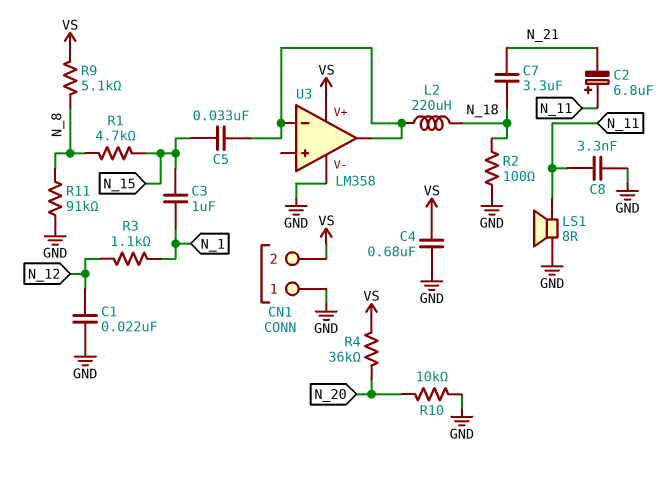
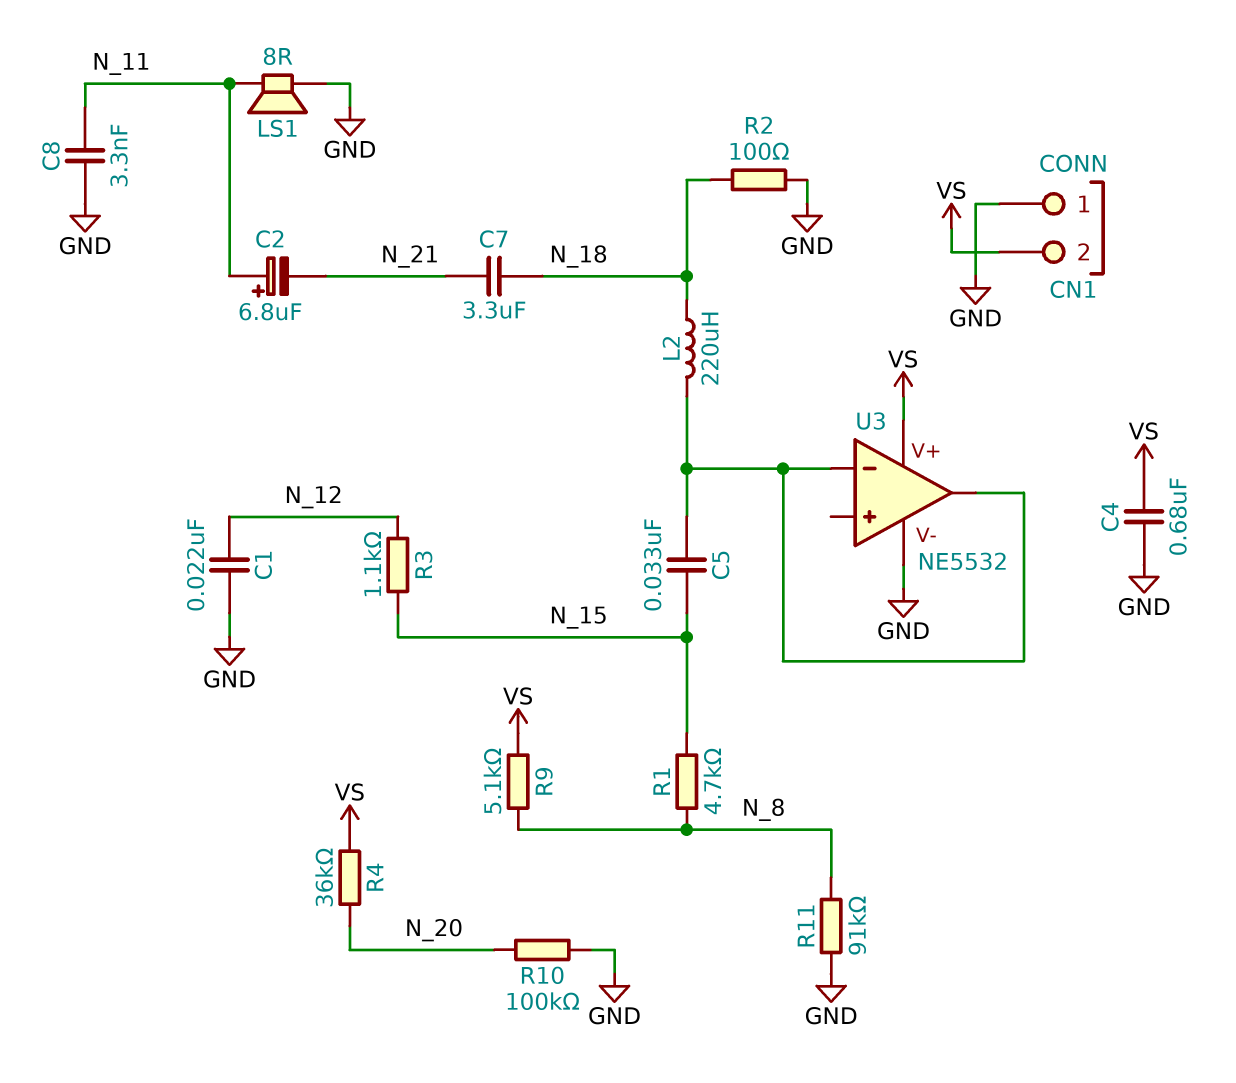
C3: 1uF (N_1, N_15) -> none
R3: 1.1k (N_1, N_12) -> 1.1k (N_12, N_15)
R10: 10k (GND, N_20) -> 100k (GND, N_20)
U3: LM358 -> NE5532

